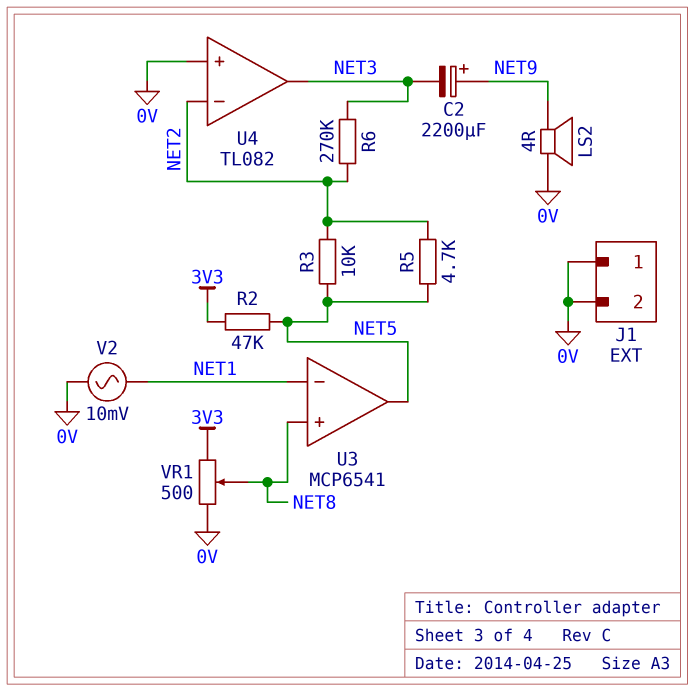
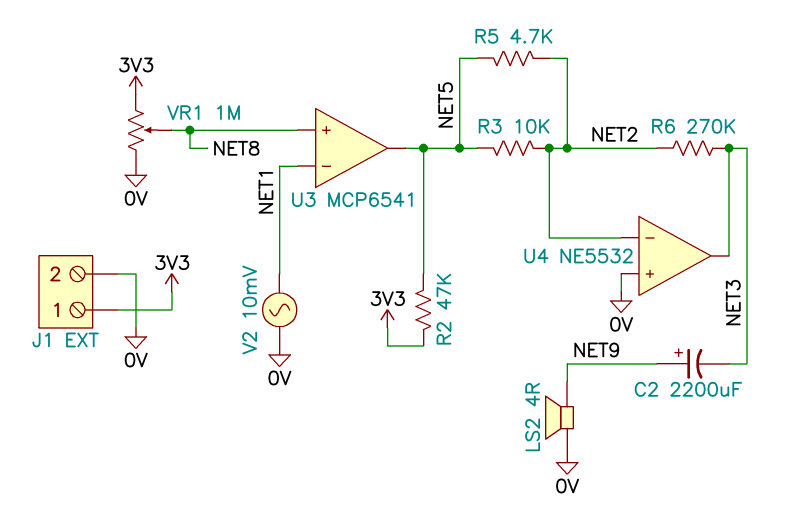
J1 pin 1: 0V -> 3V3
U4: TL082 -> NE5532
VR1: 500 (0V, 3V3, wiper NET8) -> 1M (0V, 3V3, wiper NET8)

